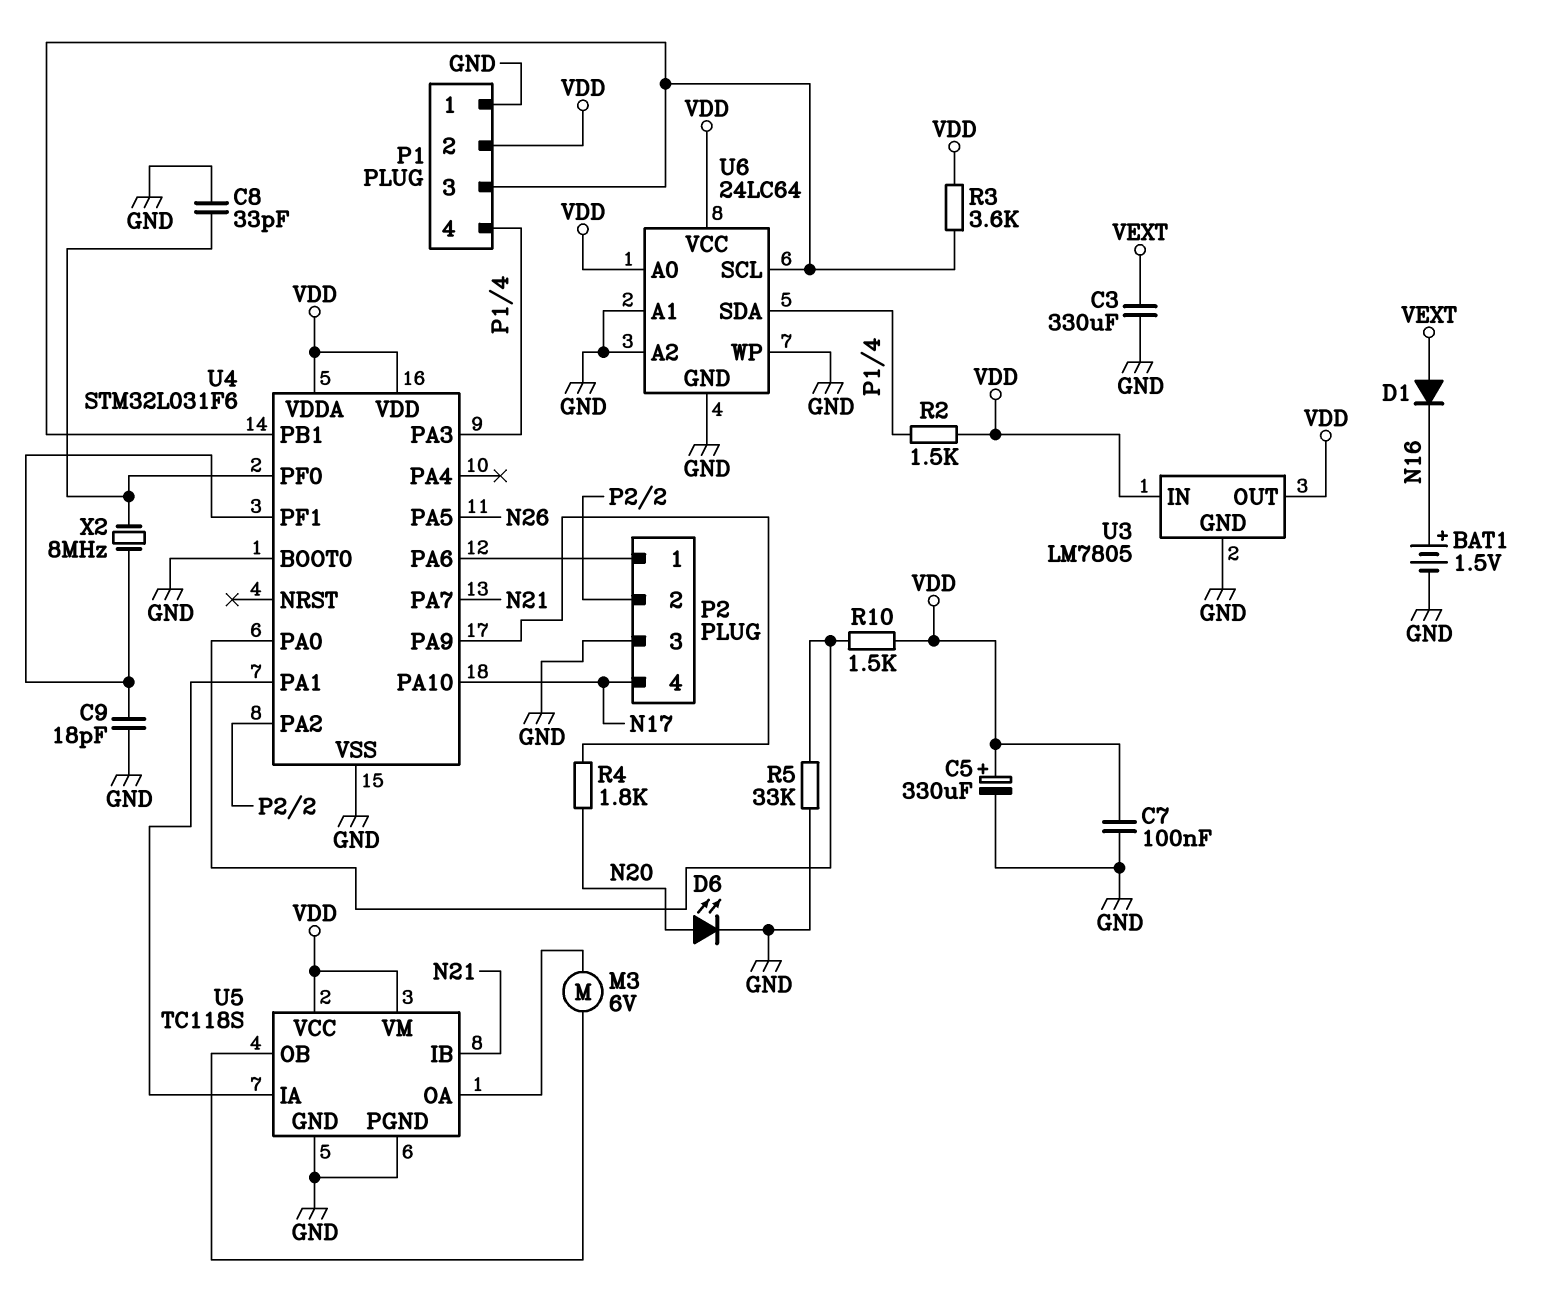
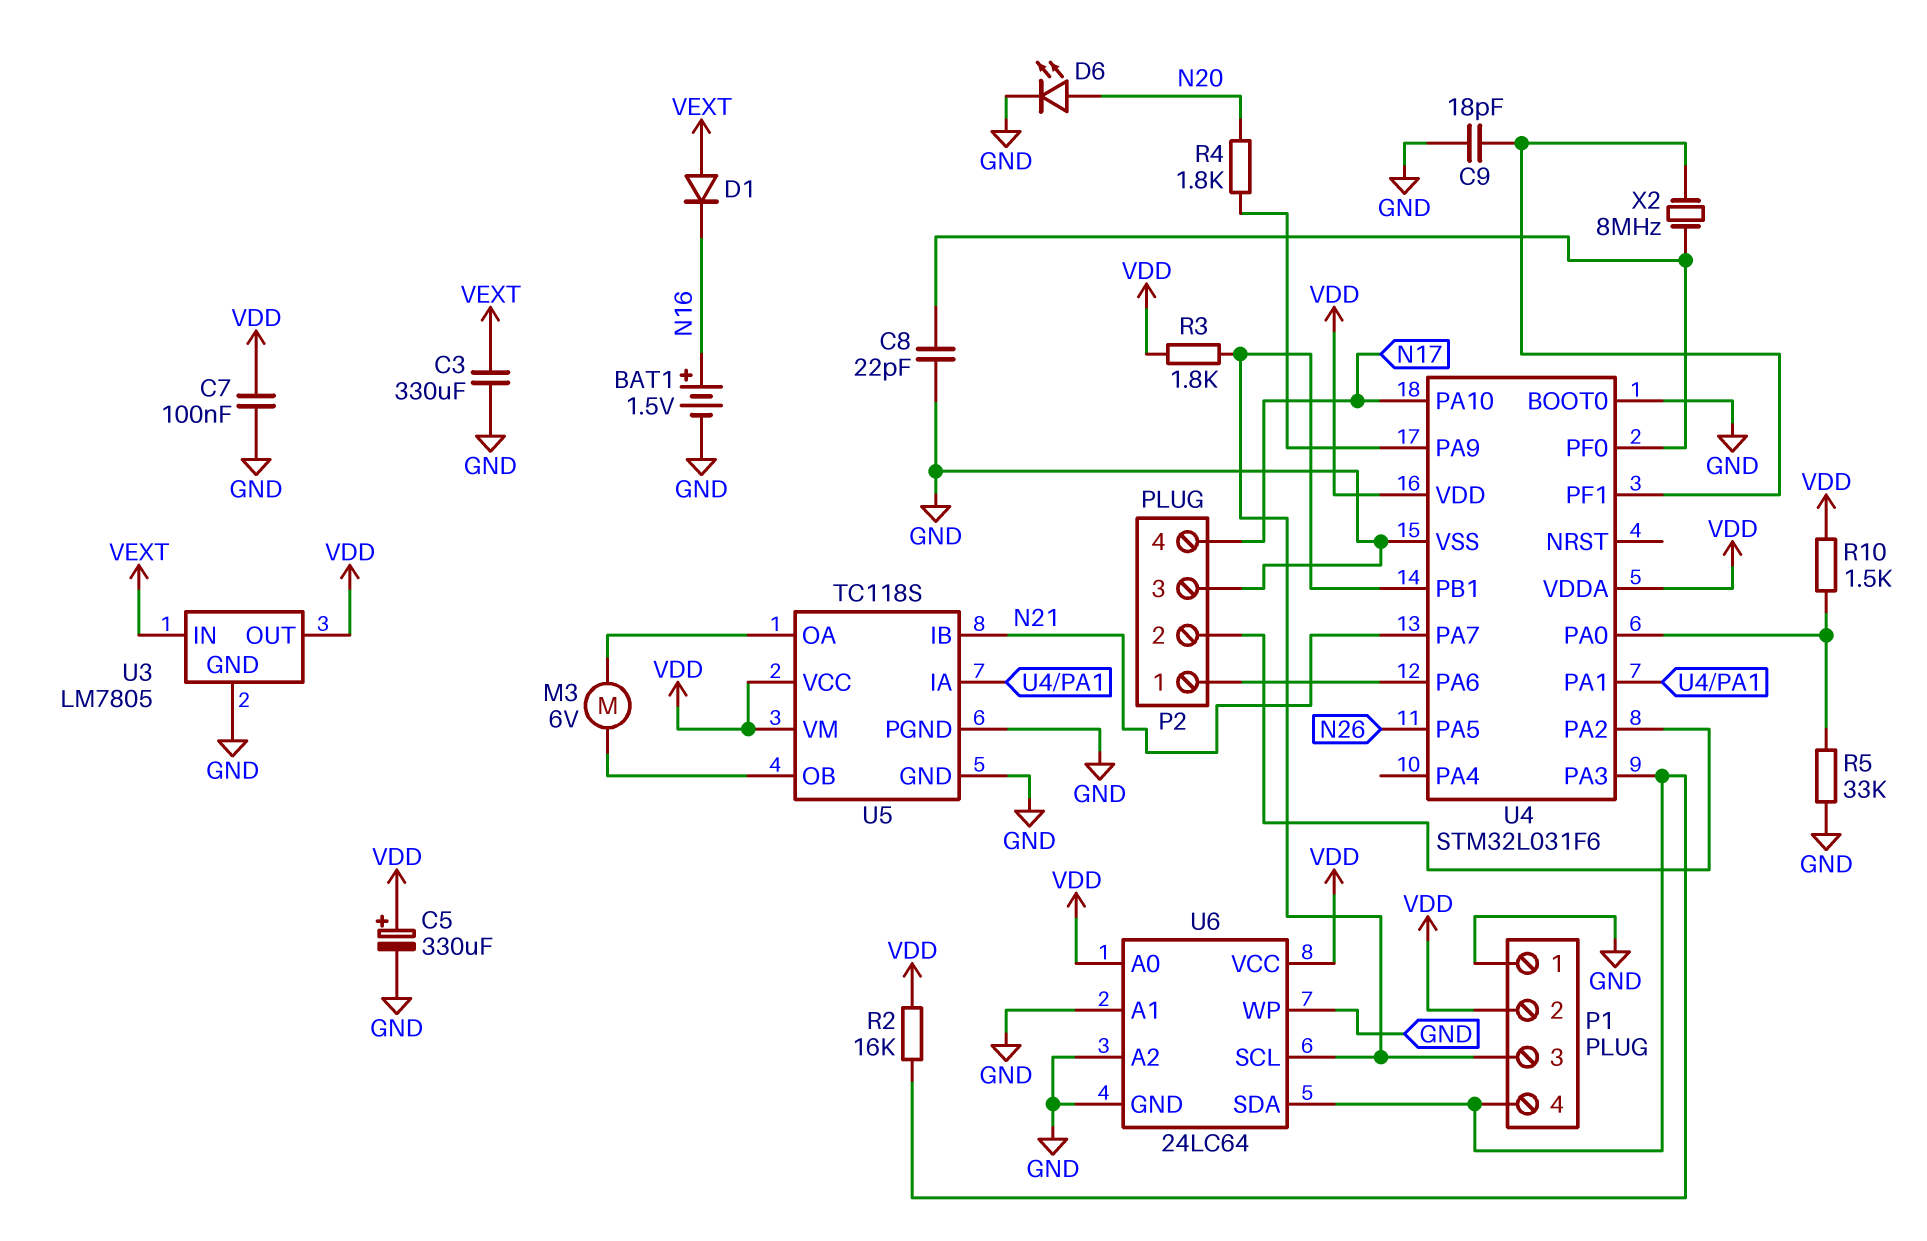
C8: 33pF (GND, U4/PF0) -> 22pF (GND, U4/PF0)
R2: 1.5k (P1/4, VDD) -> 16k (P1/4, VDD)
R3: 3.6k (P1/3, VDD) -> 1.8k (P1/3, VDD)
U3 pin IN: VDD -> VEXT

